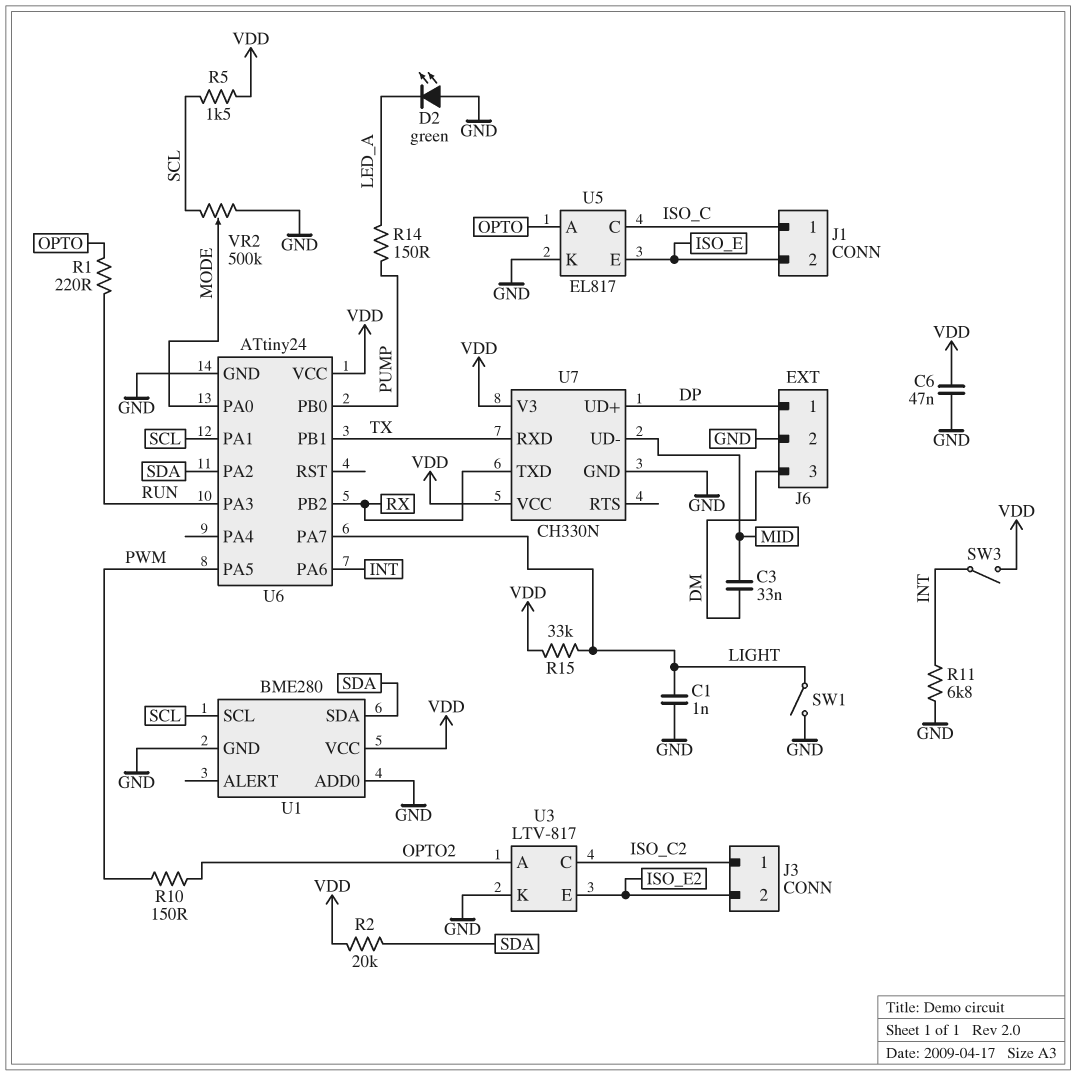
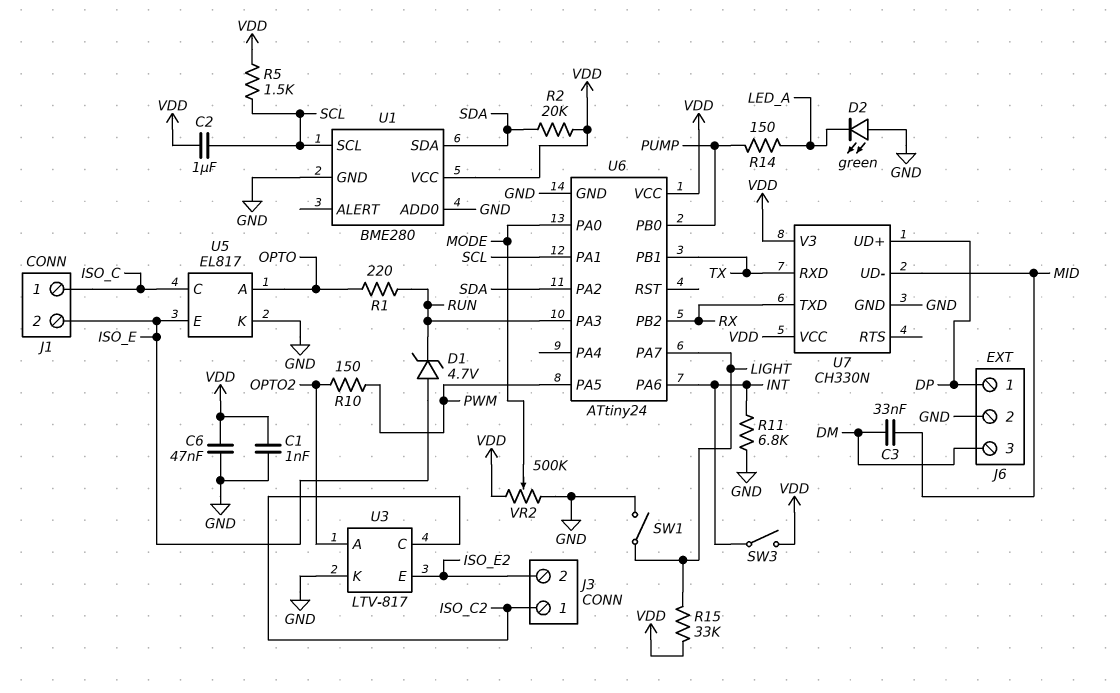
C1: 1nF (GND, LIGHT) -> 1nF (GND, VDD)
C2: none -> 1uF (SCL, VDD)
D1: none -> zener 4.7V (A ISO_E, K RUN)
VR2: 500k (GND, SCL, wiper MODE) -> 500k (GND, VDD, wiper MODE)

